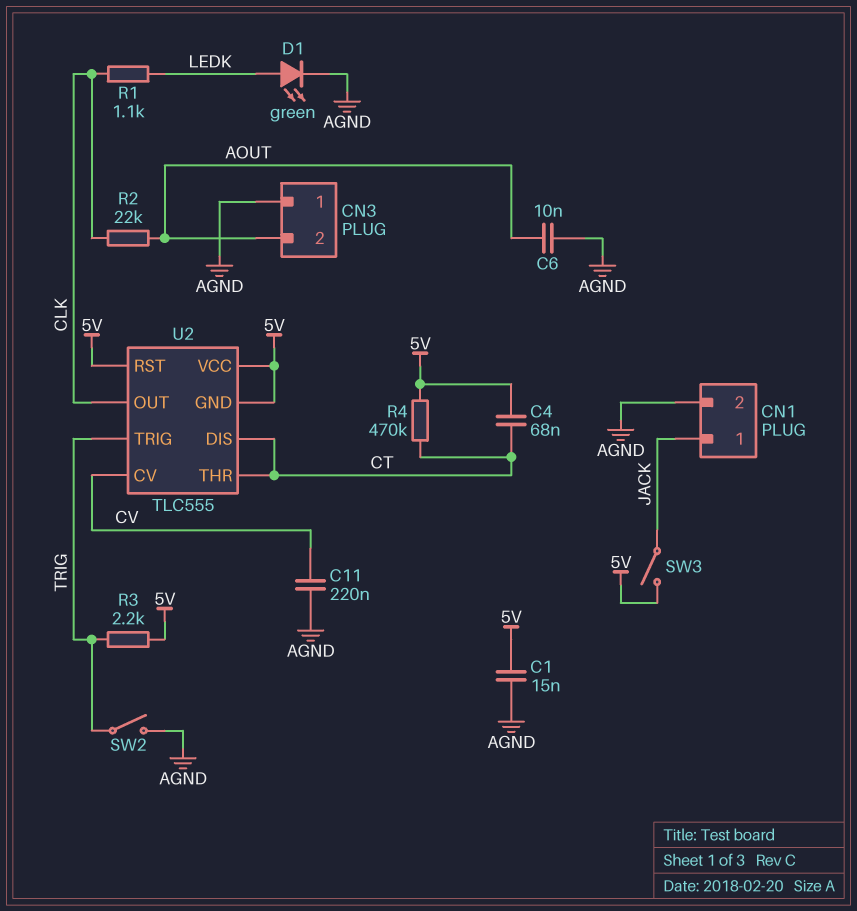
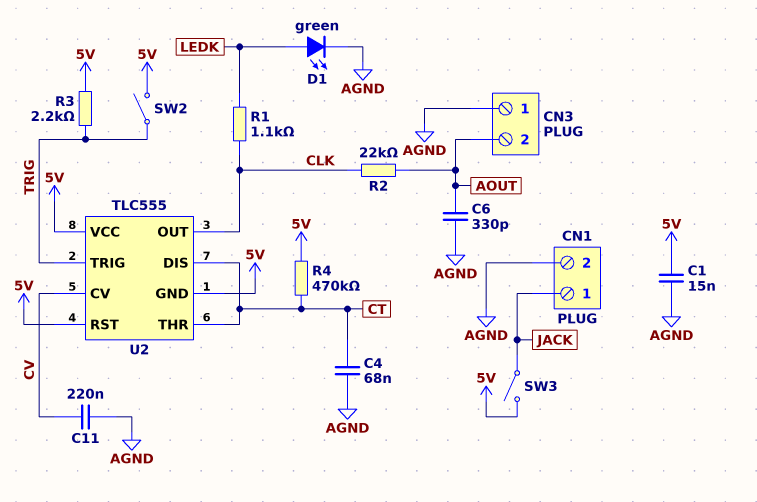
C4: 68nF (5V, CT) -> 68nF (AGND, CT)
C6: 10nF (AGND, AOUT) -> 330pF (AGND, AOUT)
SW2: switch (AGND, TRIG) -> switch (5V, TRIG)

